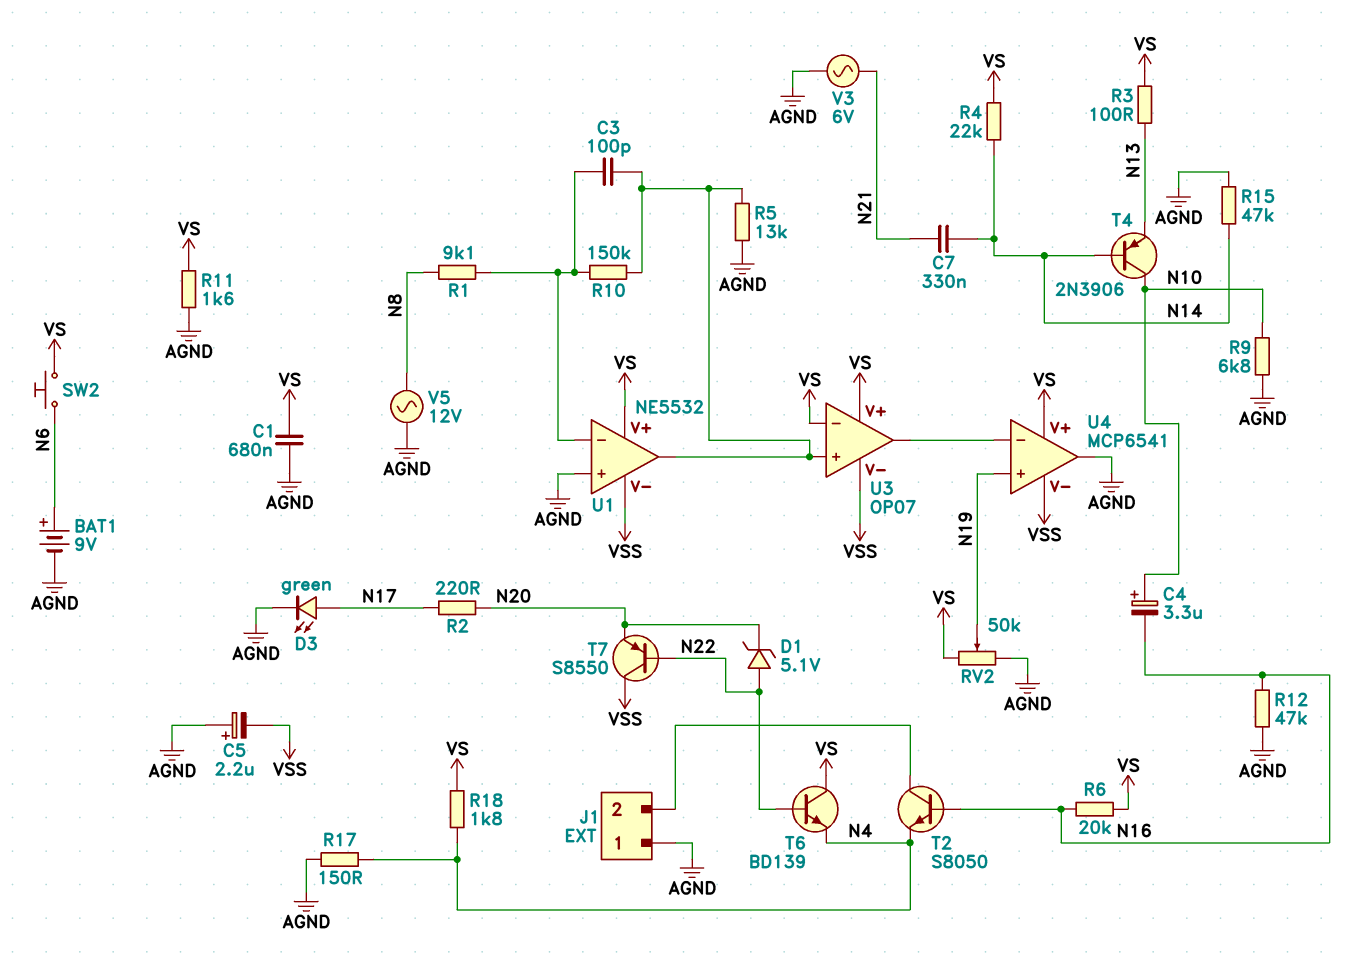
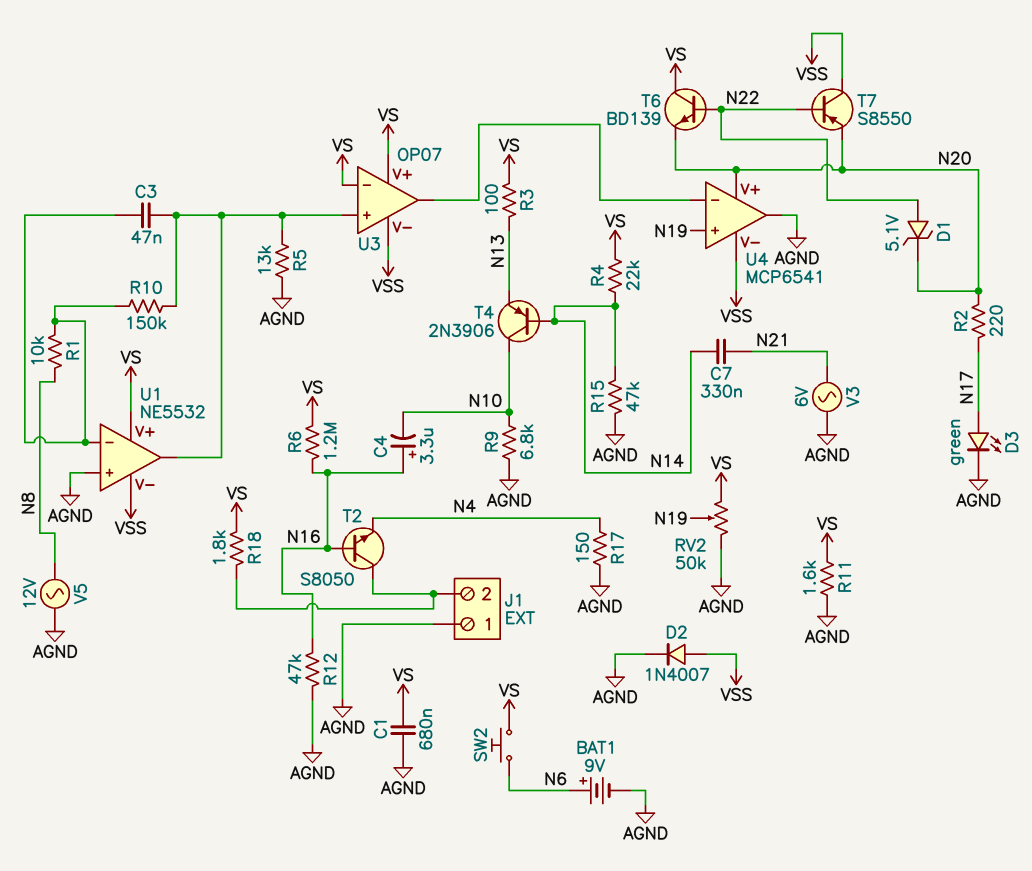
C3: 100pF (U1/in-, U1/out) -> 47nF (U1/in-, U1/out)
C4: 3.3uF (plus N10, minus N16) -> 3.3uF (plus N16, minus N10)
C5: 2.2uF (plus AGND, minus VSS) -> none
D2: none -> diode 1N4007 (A VSS, K AGND)
R1: 9.1k (N8, U1/in-) -> 10k (N8, U1/in-)
R6: 20k (N16, VS) -> 1.2M (N16, VS)
R18: 1.8k (N4, VS) -> 1.8k (J1/2, VS)
T6: NPN BD139 (B N22, C VS, E N4) -> NPN BD139 (B N22, C VS, E N20)
U4 pin V+: VS -> N20

